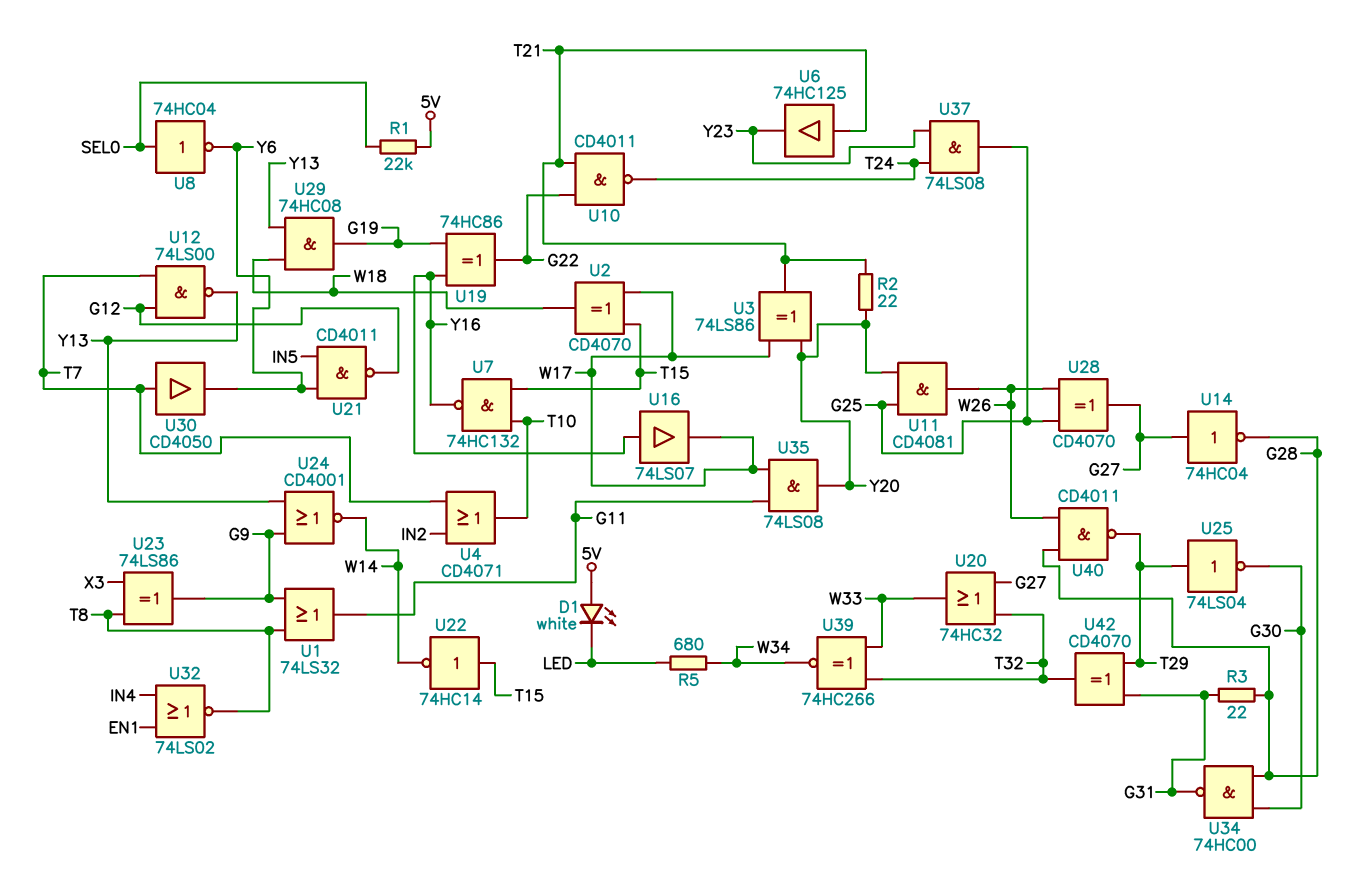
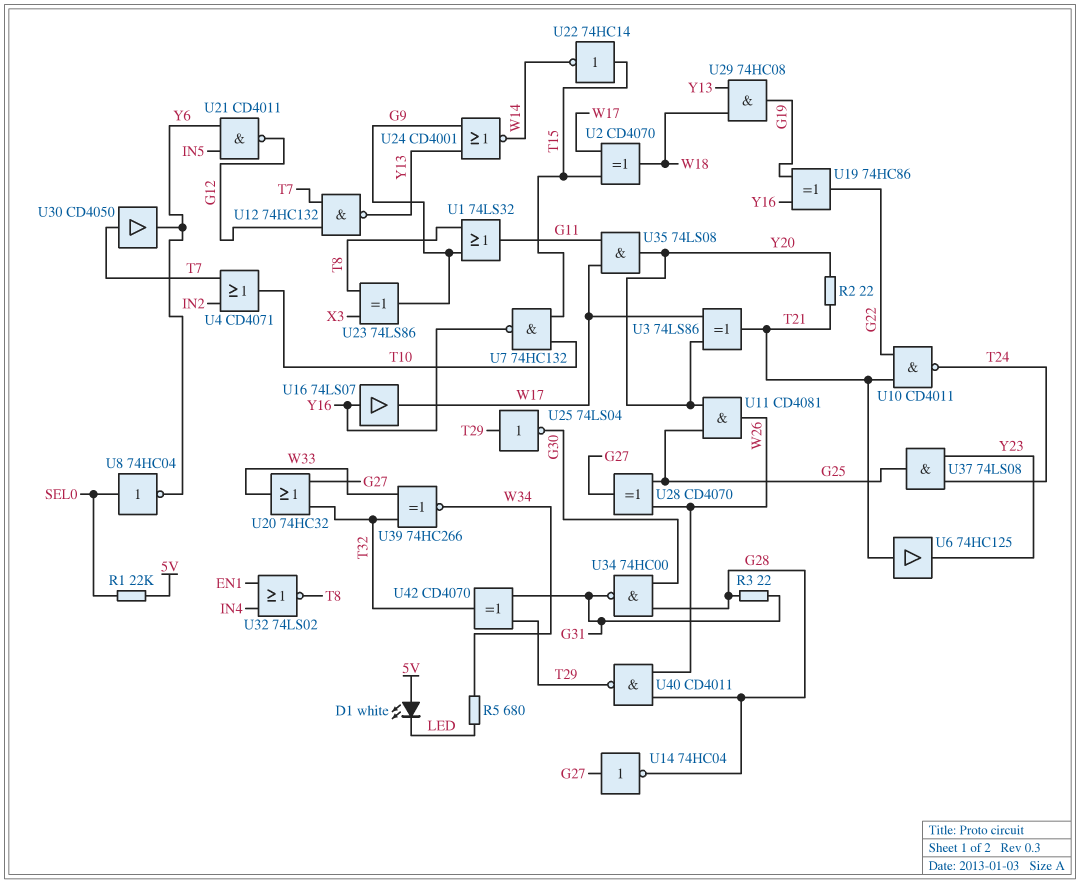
U12: NAND 74LS00 (in G12, in T7, out Y13) -> NAND 74HC132 (in G12, in T7, out Y13)

